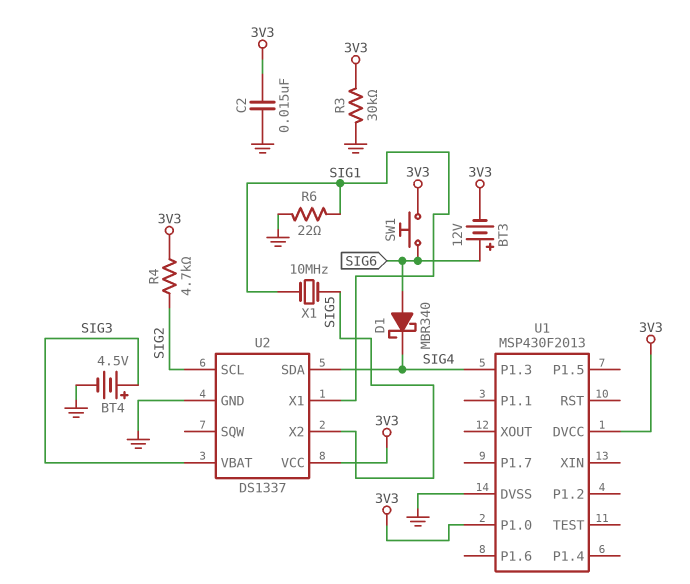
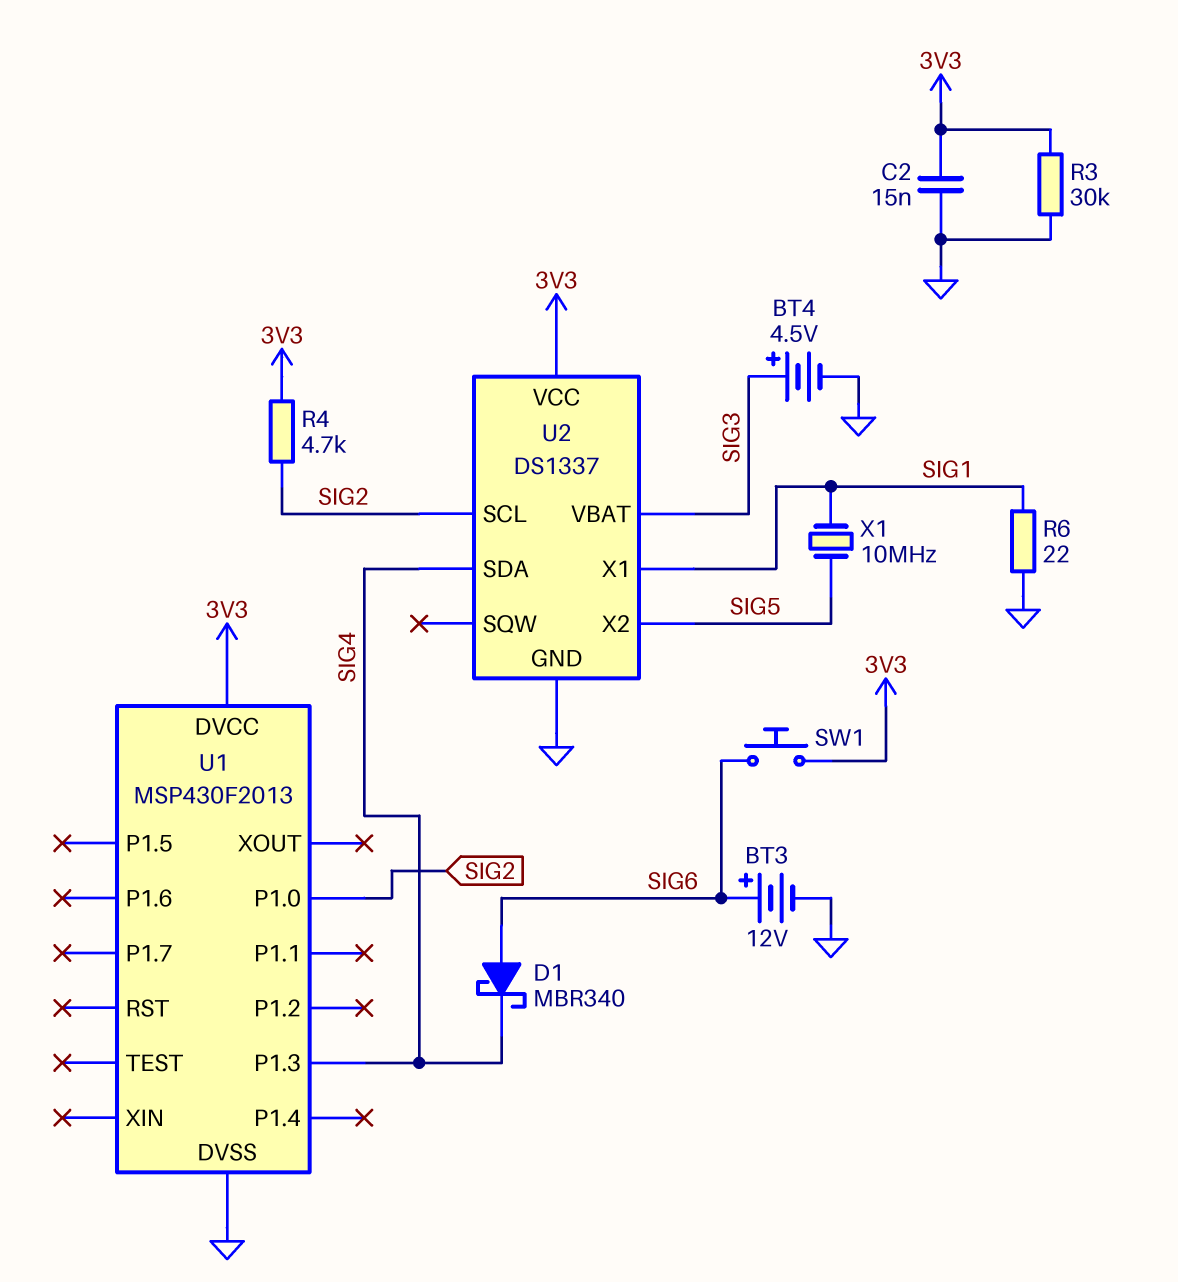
BT3: 12V (plus SIG6, minus 3V3) -> 12V (plus SIG6, minus GND)
U1 pin P1.0: 3V3 -> SIG2

